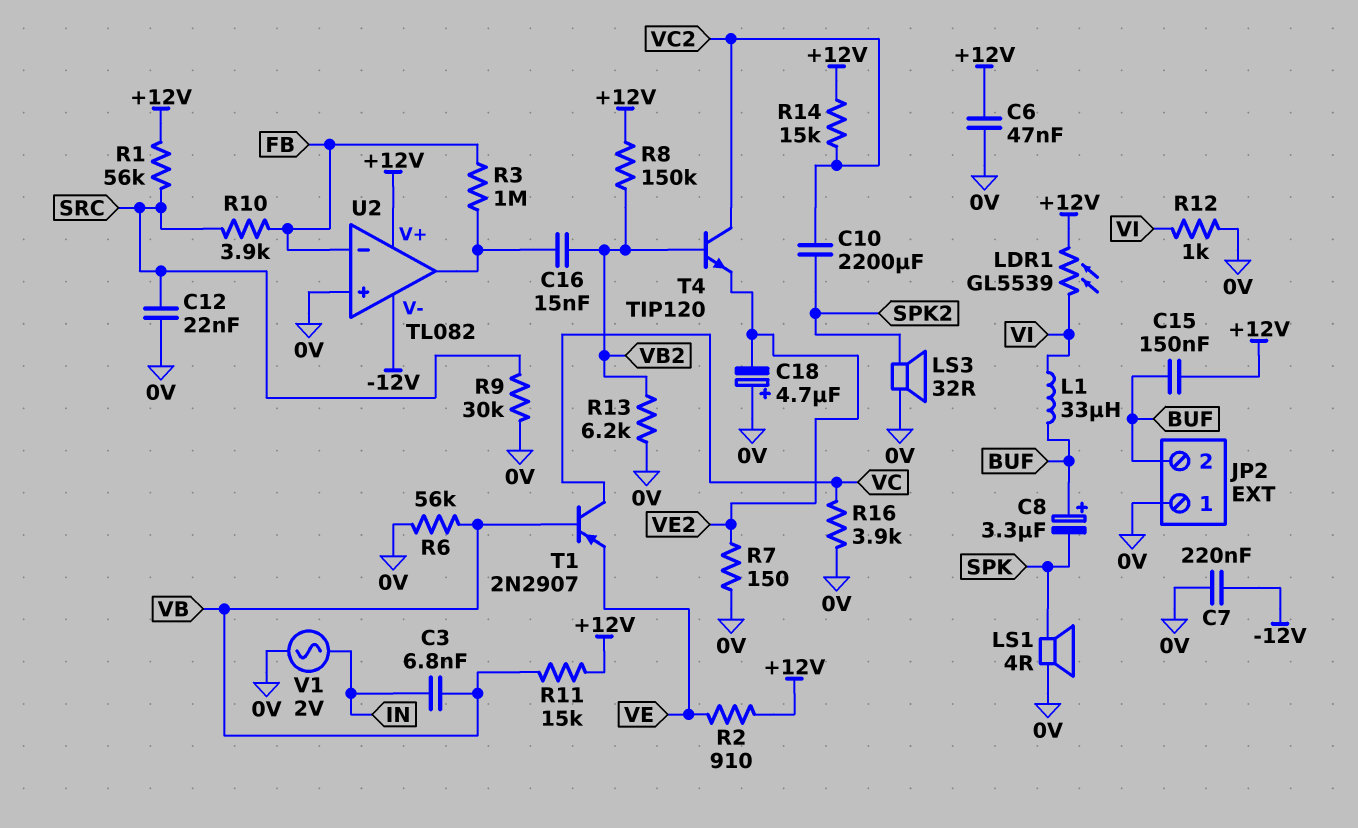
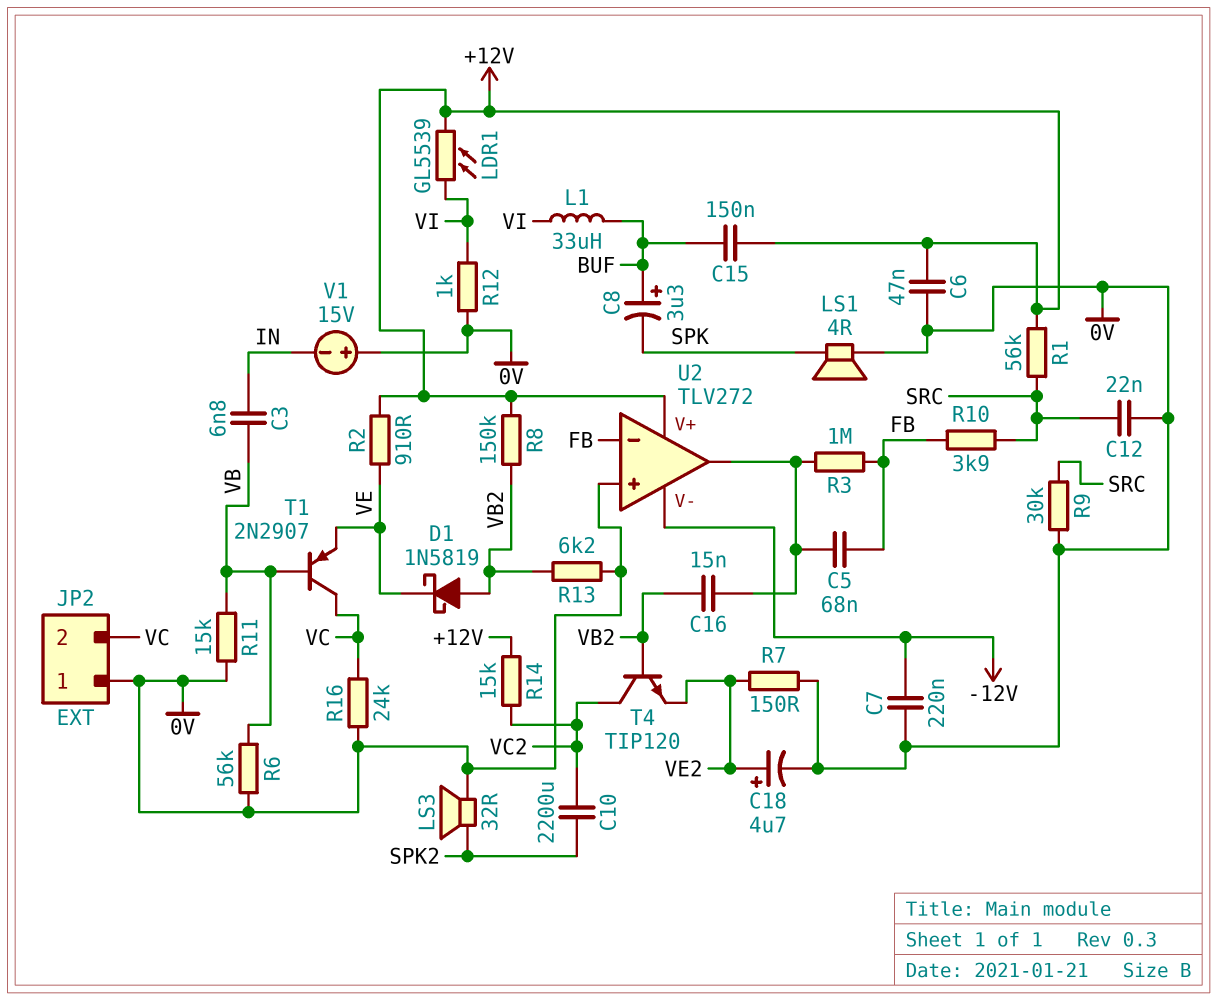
C5: none -> 68nF (FB, U2/out)
C18: 4.7uF (plus 0V, minus VE2) -> 4.7uF (plus VE2, minus 0V)
D1: none -> schottky 1N5819 (A VB2, K VE)
JP2 pin 2: BUF -> VC
R11: 15k (+12V, VB) -> 15k (0V, VB)
R16: 3.9k (0V, VC) -> 24k (0V, VC)
U2: TL082 -> TLV272
V1: AC 2V (0V, IN) -> 15V (plus 0V, minus IN)

